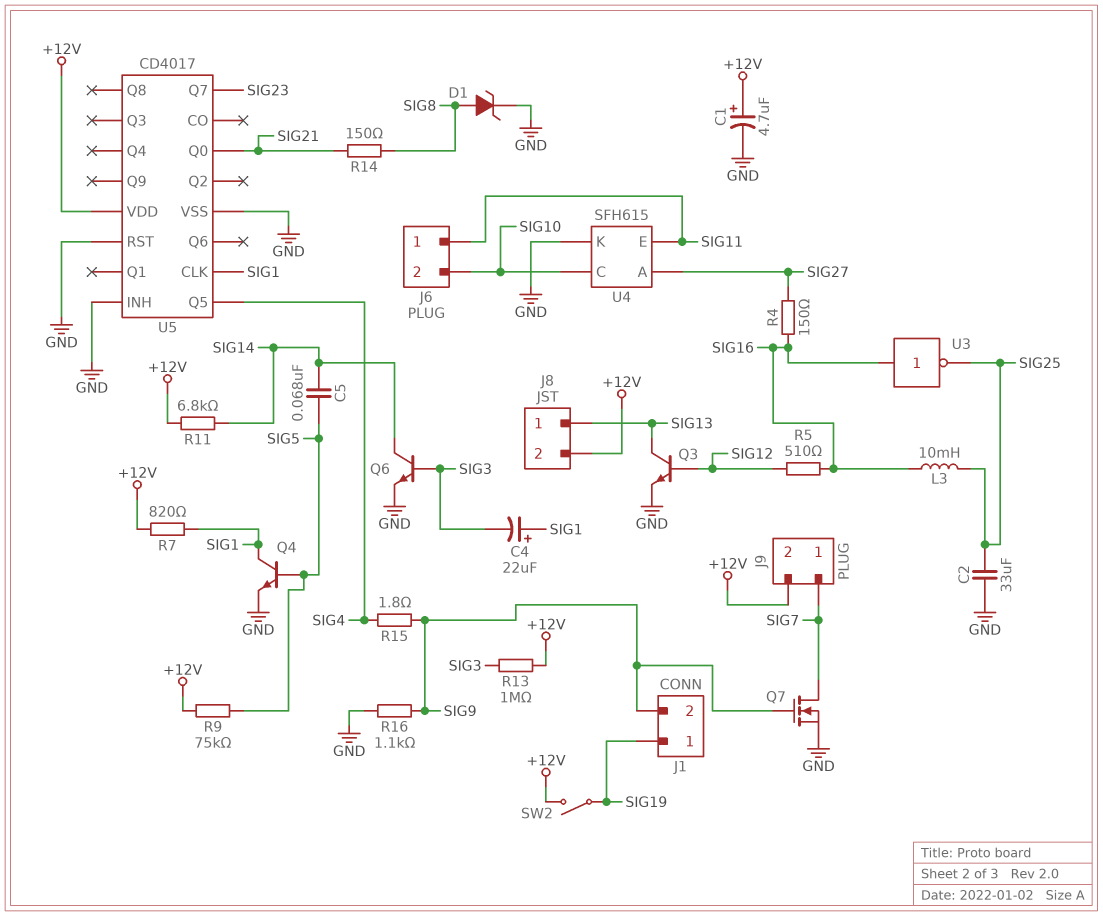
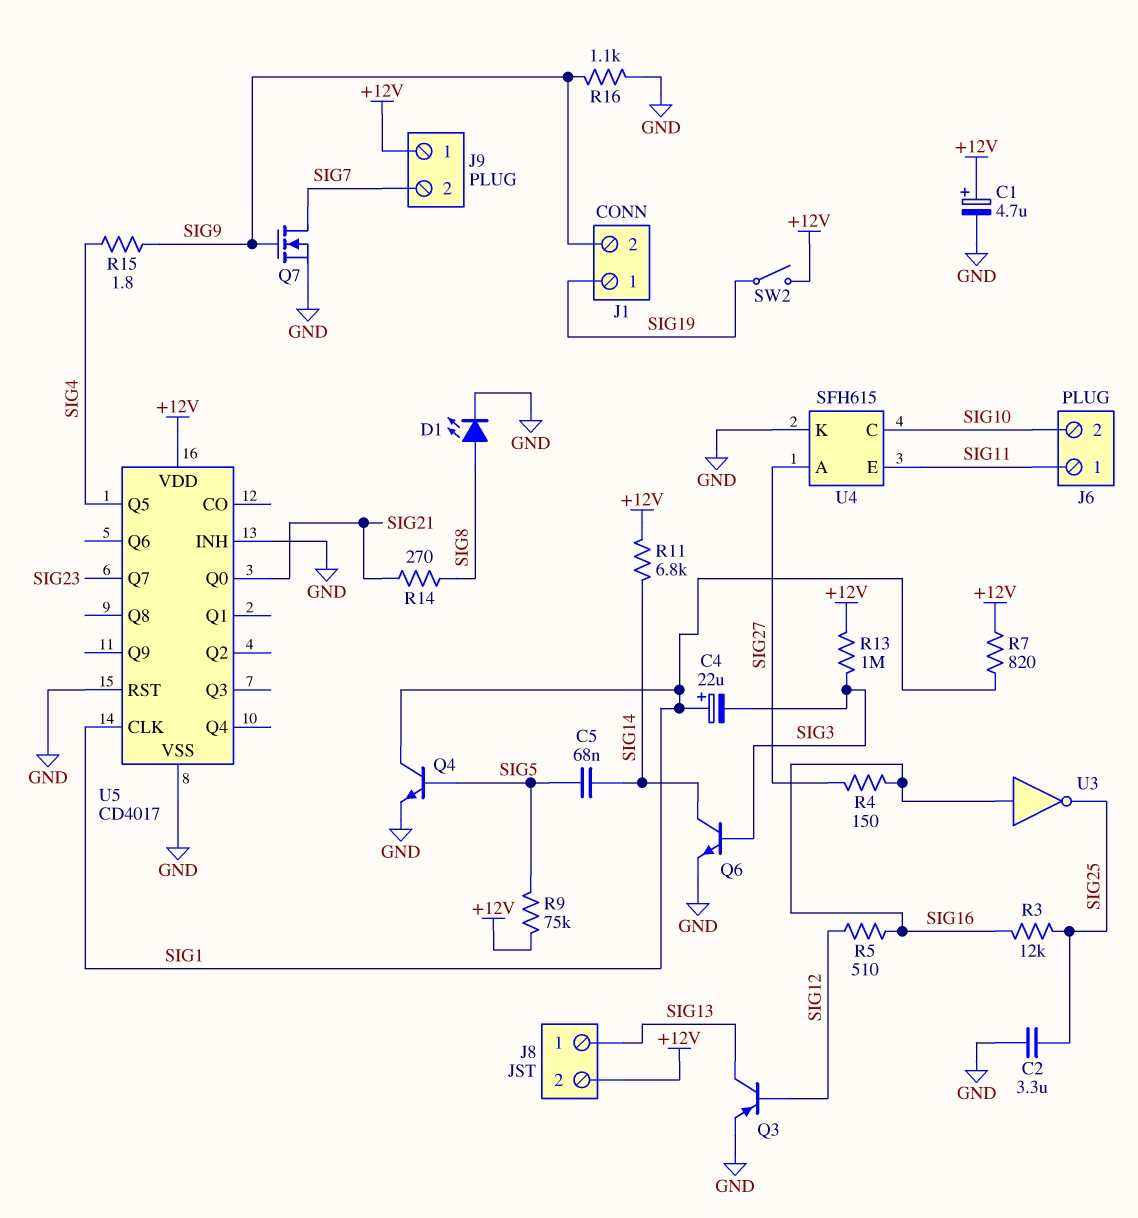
C2: 33uF (GND, SIG25) -> 3.3uF (GND, SIG25)
D1: zener (A SIG8, K GND) -> LED (A SIG8, K GND)
J9 pin 1: SIG7 -> +12V
J9 pin 2: +12V -> SIG7
L3: 10mH (SIG16, SIG25) -> none
Q3: NPN (B SIG12, C SIG13, E GND) -> PNP (B SIG12, C SIG13, E GND)
R3: none -> 12k (SIG16, SIG25)
R14: 150 (SIG8, SIG21) -> 270 (SIG8, SIG21)

